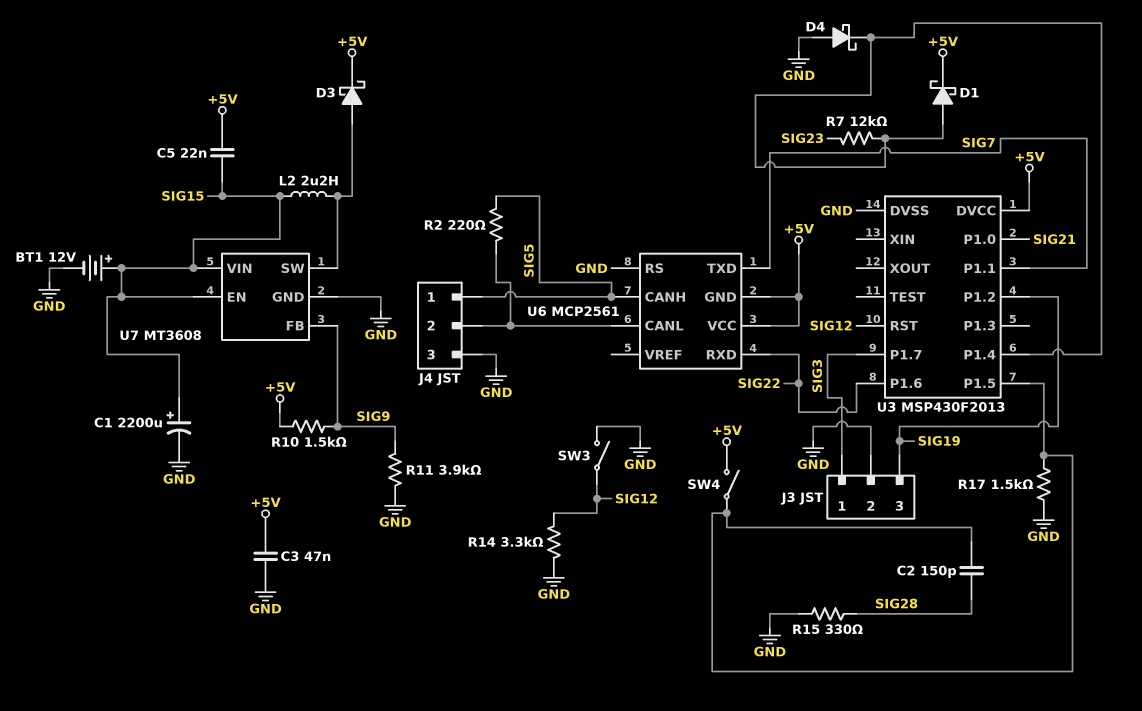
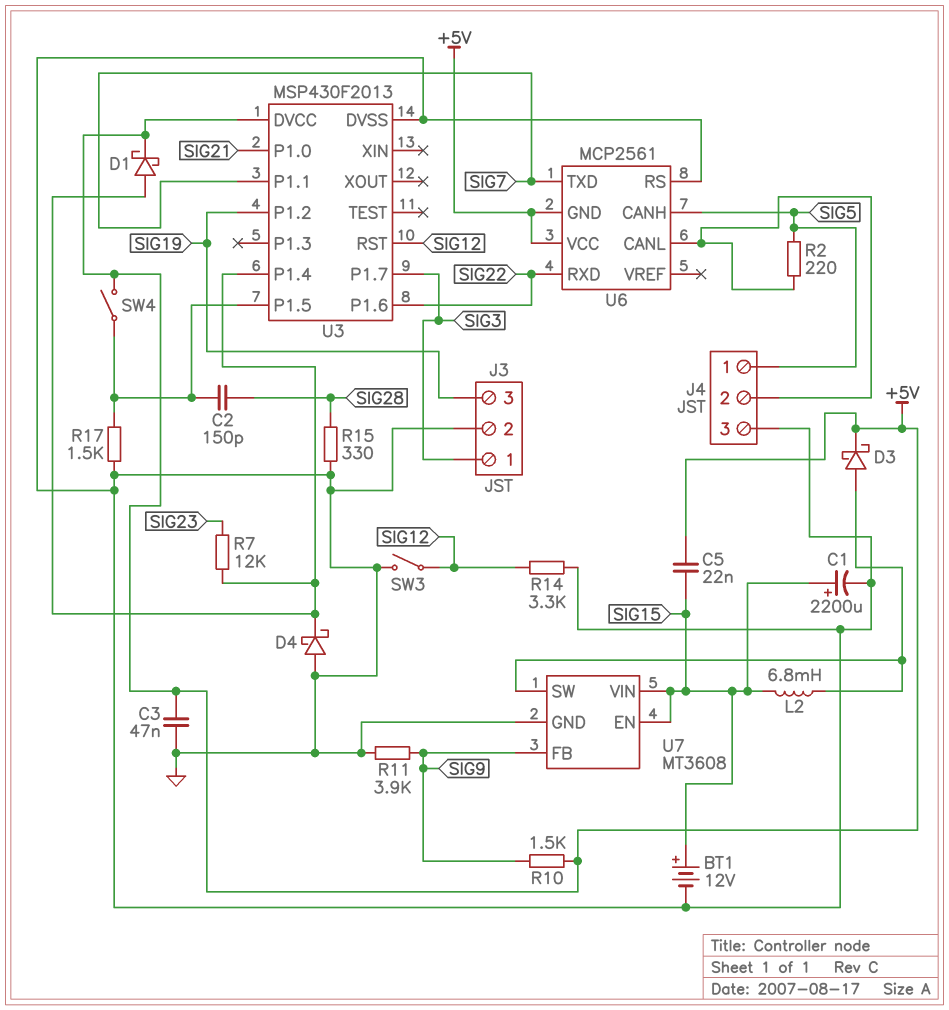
L2: 2.2uH (SIG15, U7/SW) -> 6.8mH (SIG15, U7/SW)

